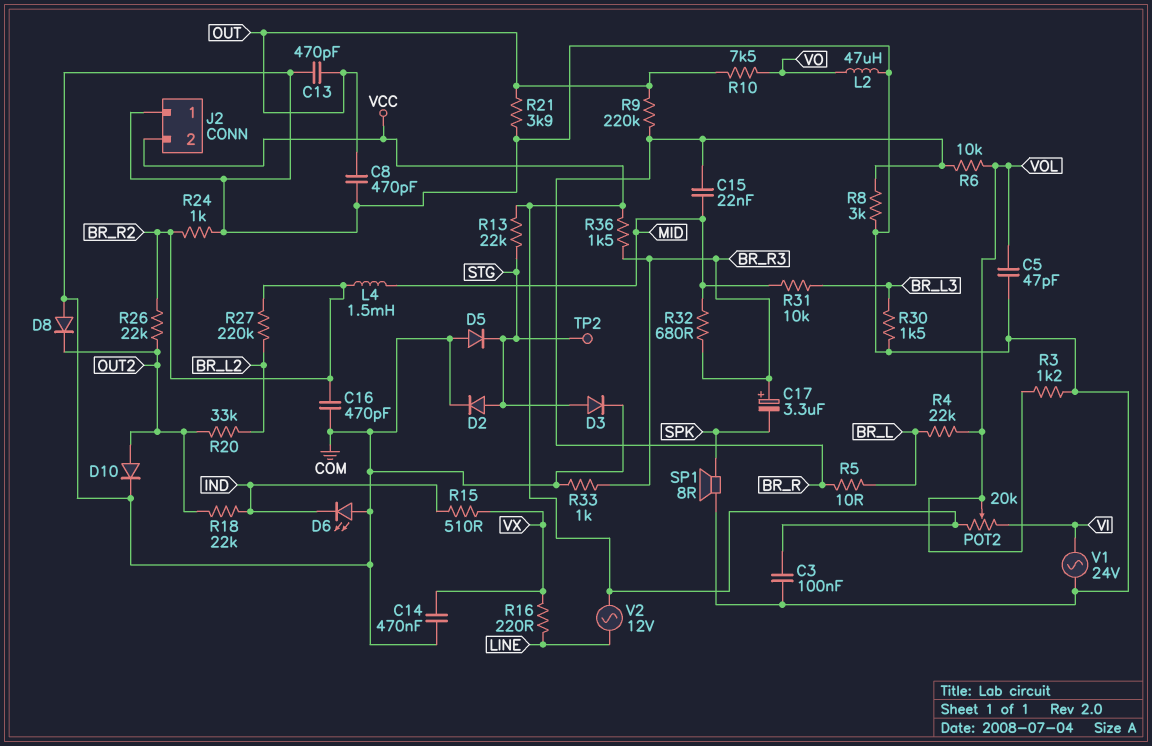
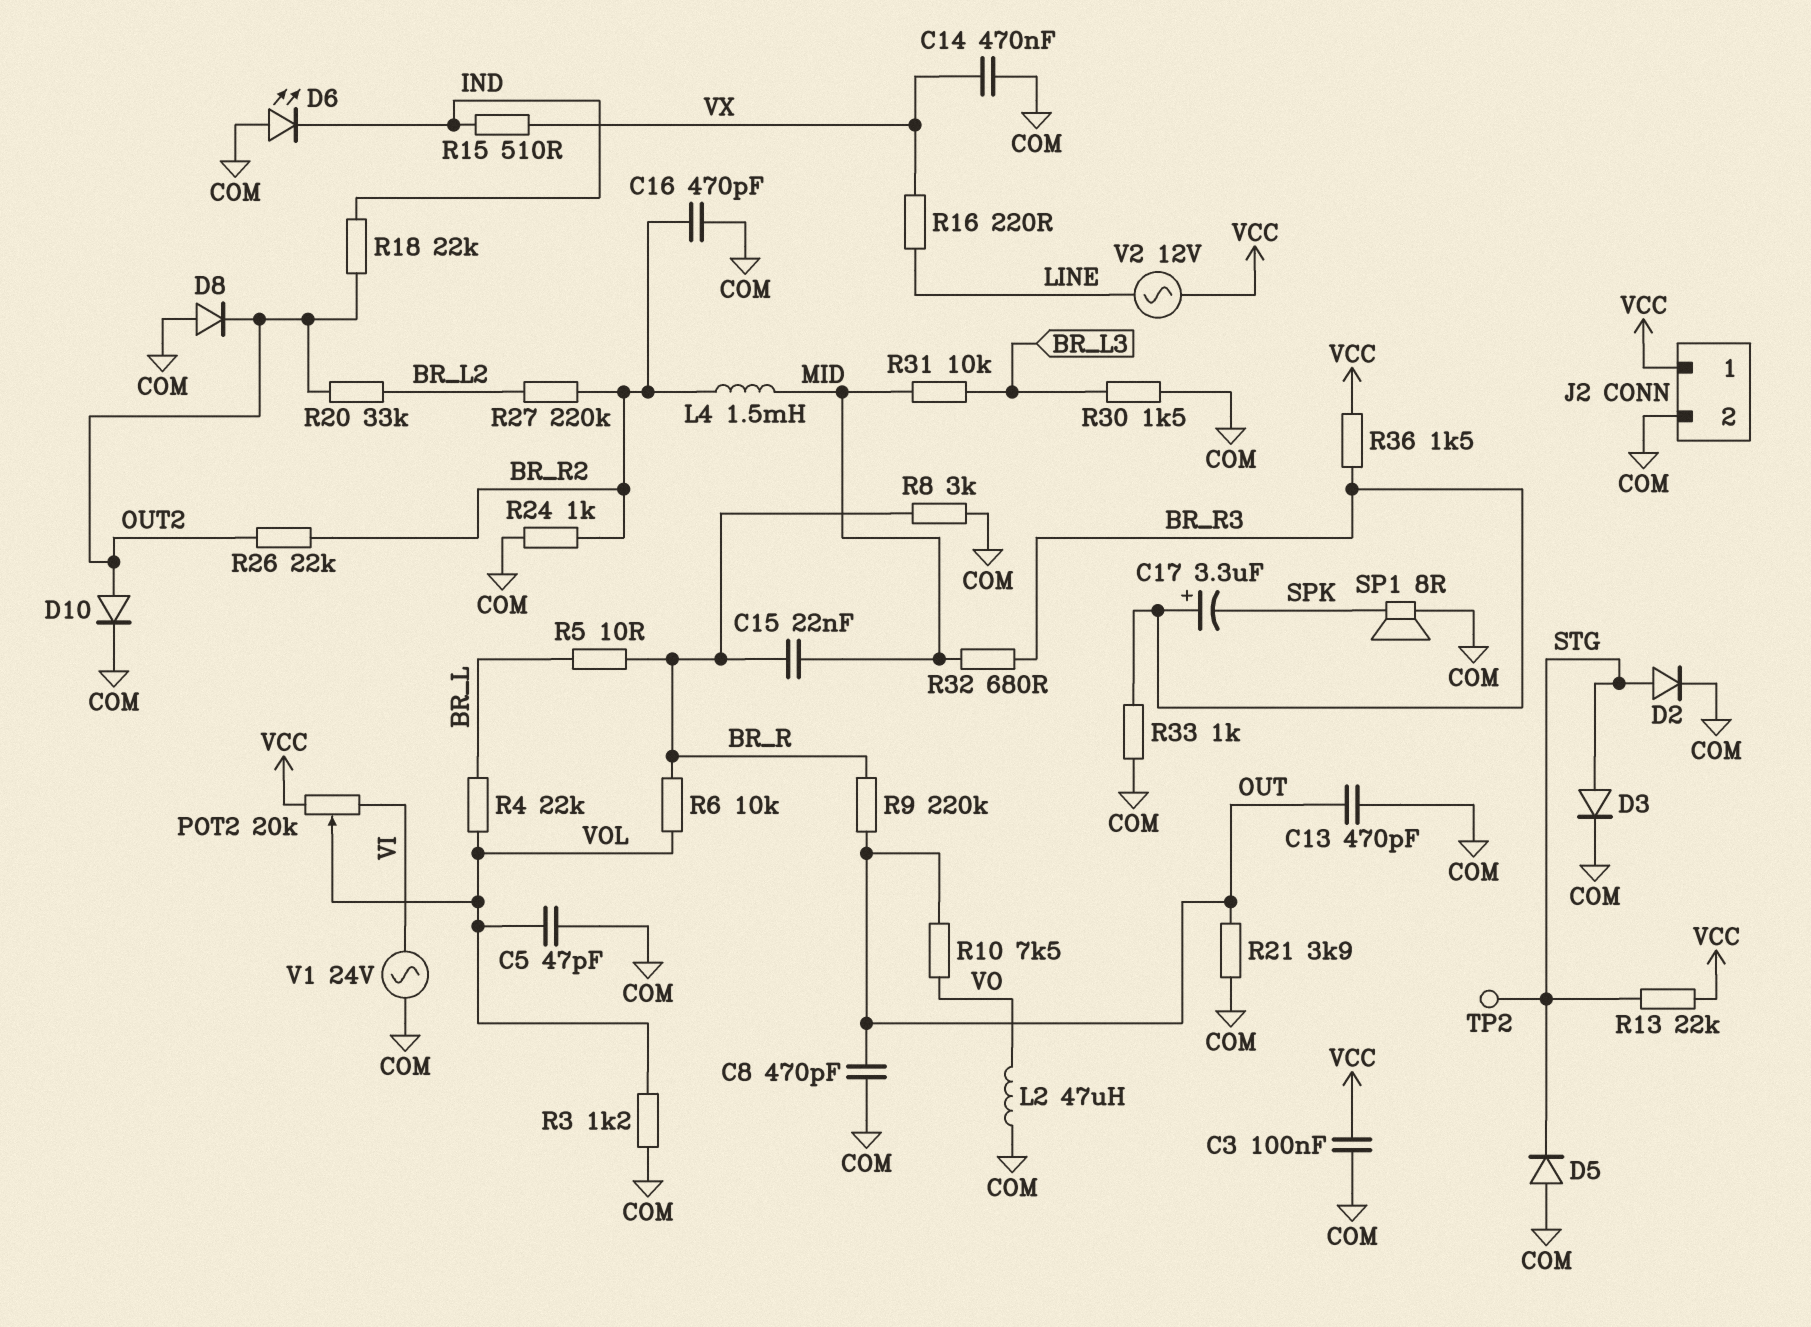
J2 pin 1: COM -> VCC
J2 pin 2: VCC -> COM

